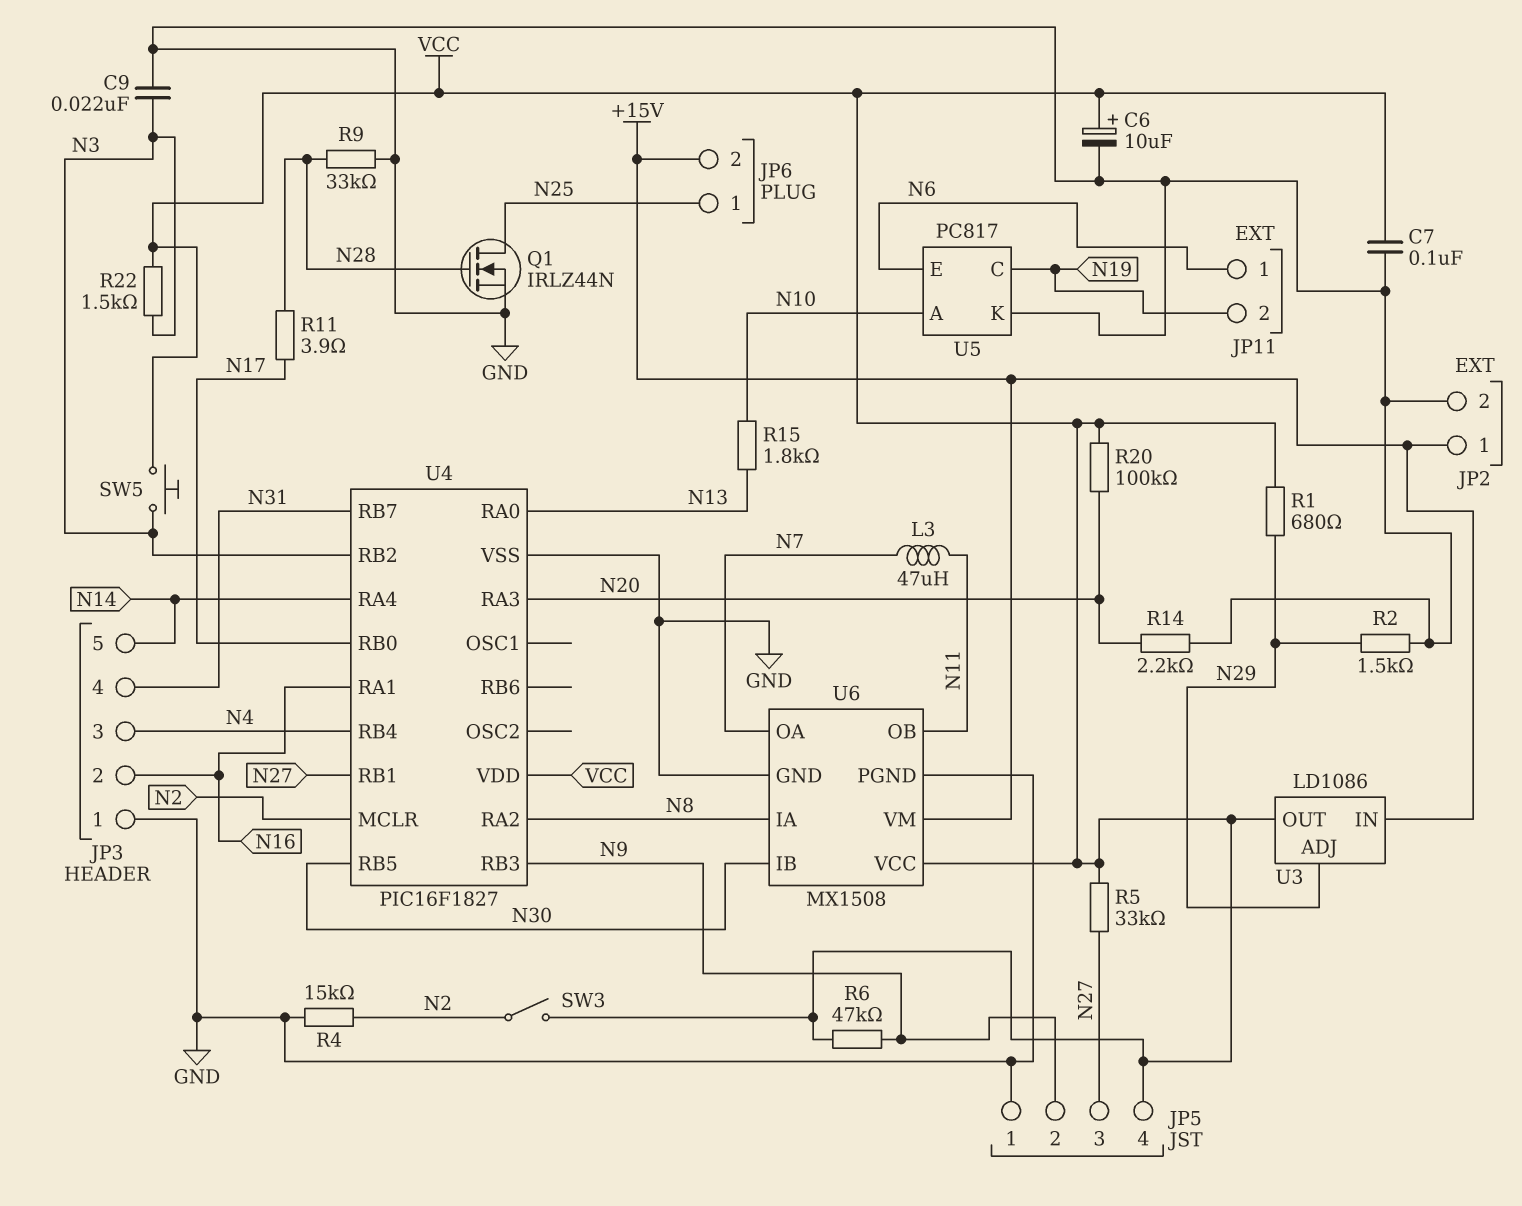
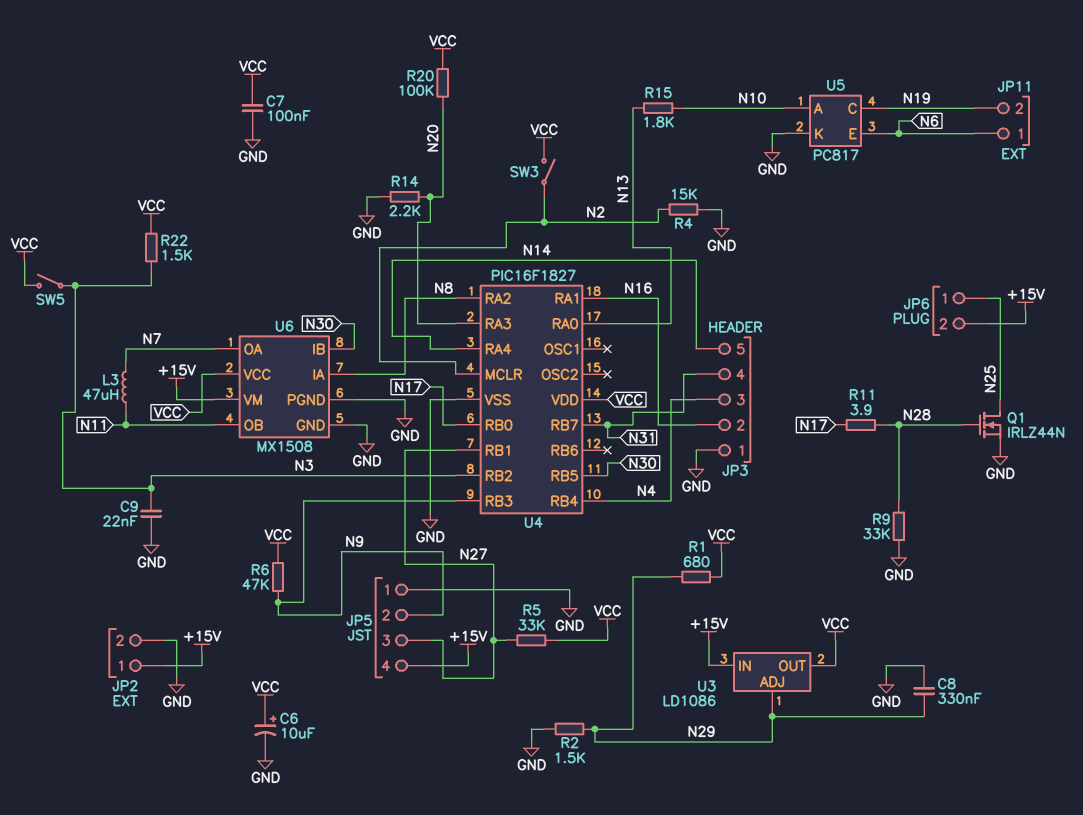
C8: none -> 330nF (GND, N29)
JP5 pin 4: VCC -> +15V
SW5: button (N3, VCC) -> switch (N3, VCC)

